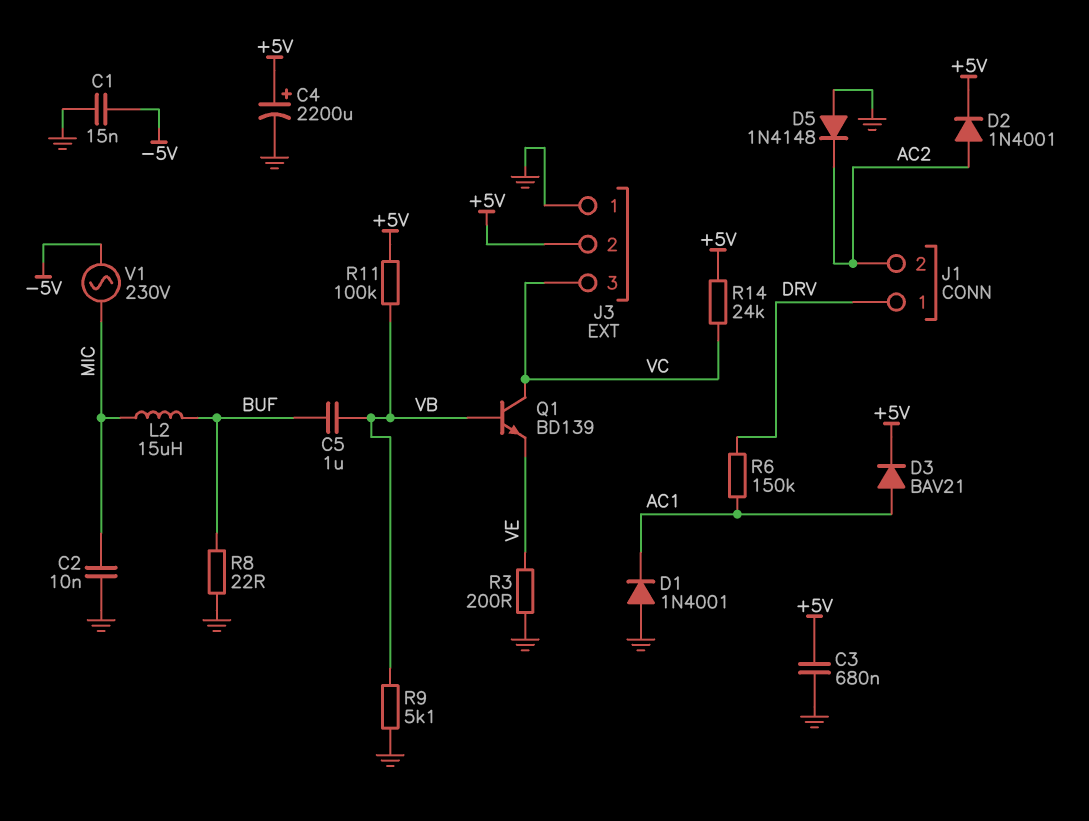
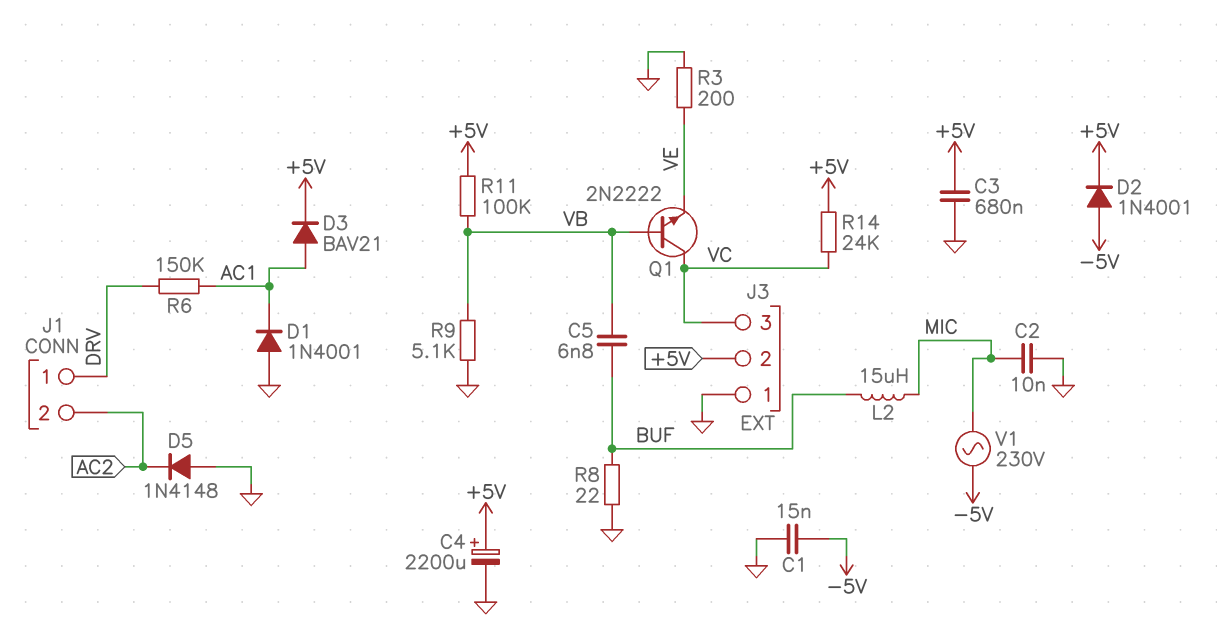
C5: 1uF (BUF, VB) -> 6.8nF (BUF, VB)
D2: diode 1N4001 (A AC2, K +5V) -> diode 1N4001 (A -5V, K +5V)
Q1: NPN BD139 (B VB, C VC, E VE) -> NPN 2N2222 (B VB, C VC, E VE)

